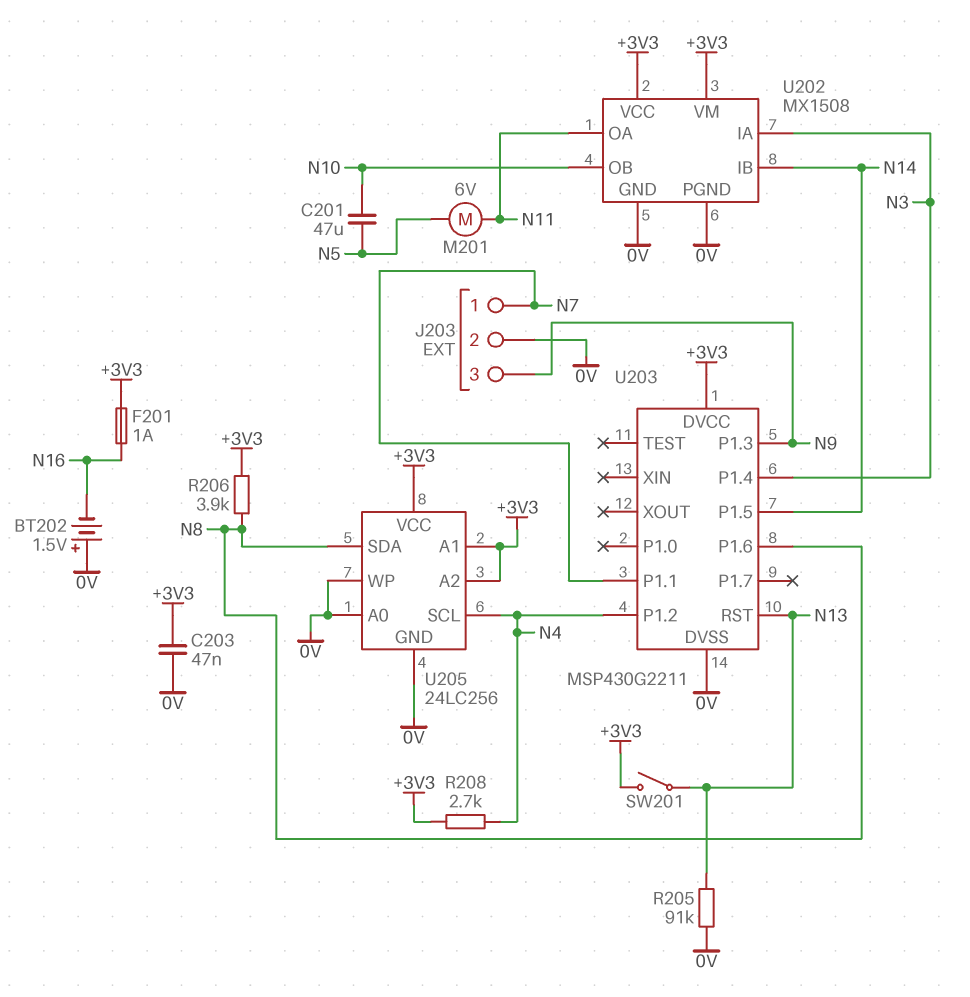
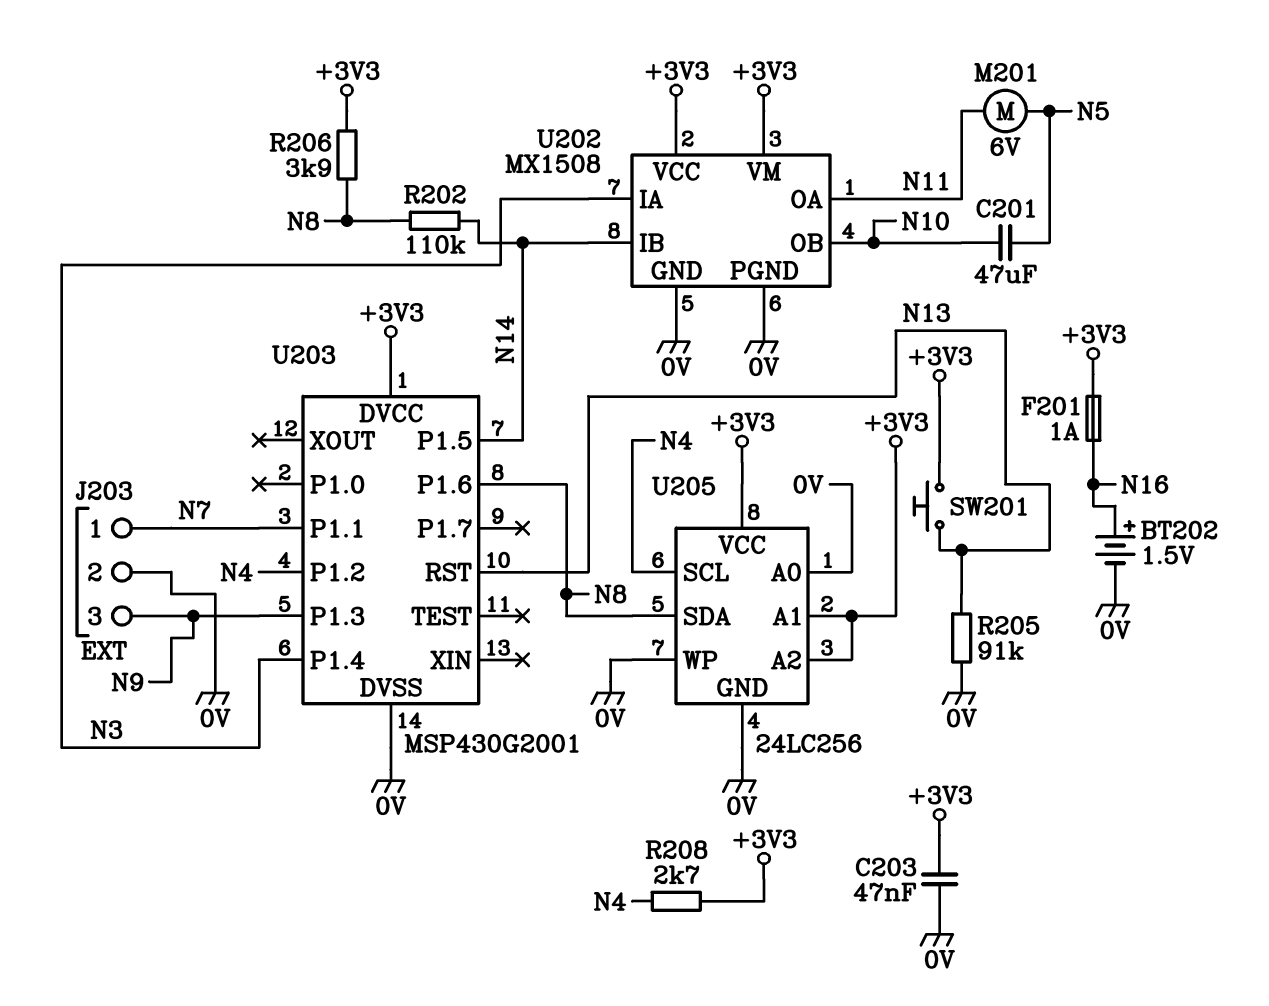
BT202: 1.5V (plus 0V, minus N16) -> 1.5V (plus N16, minus 0V)
R202: none -> 110k (N8, N14)
SW201: switch (+3V3, N13) -> button (+3V3, N13)
U203: MSP430G2211 -> MSP430G2001

